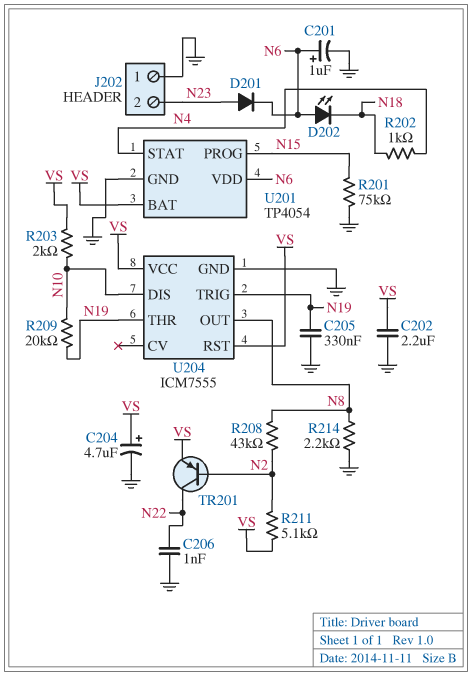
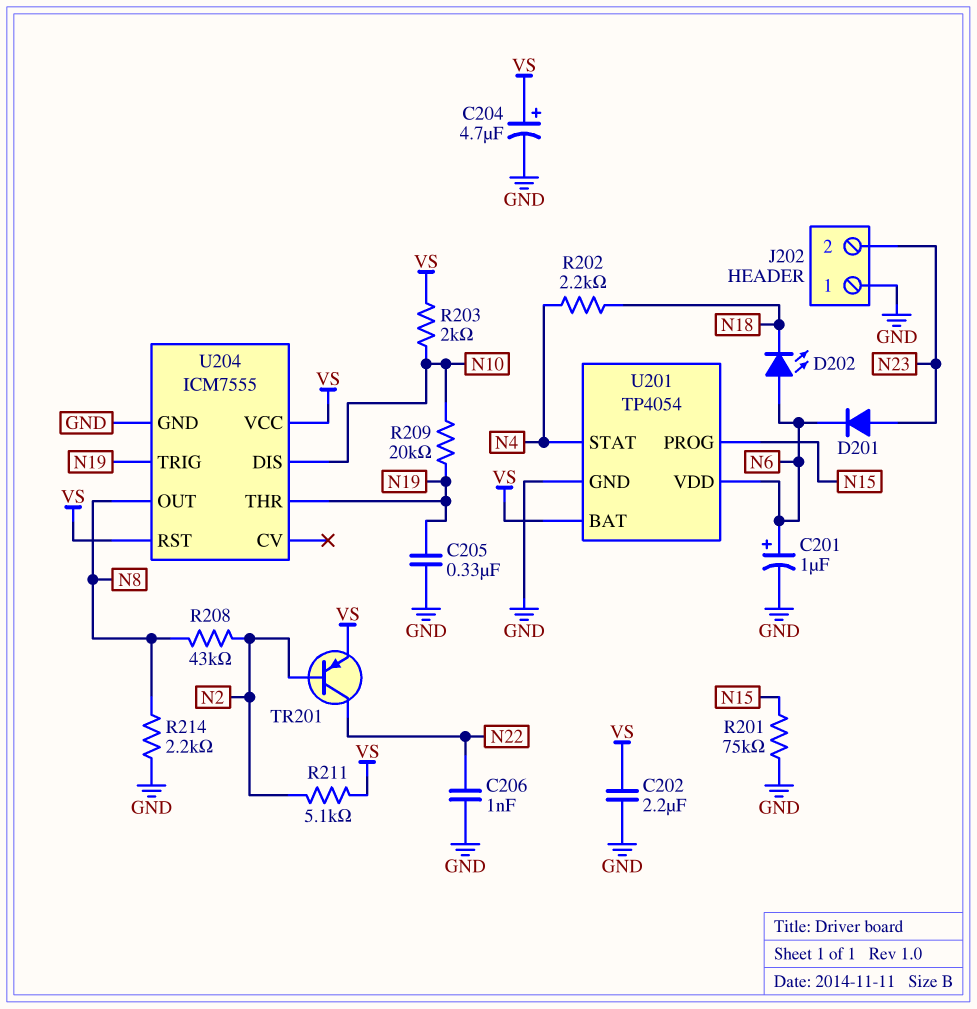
R202: 1k (N4, N18) -> 2.2k (N4, N18)

